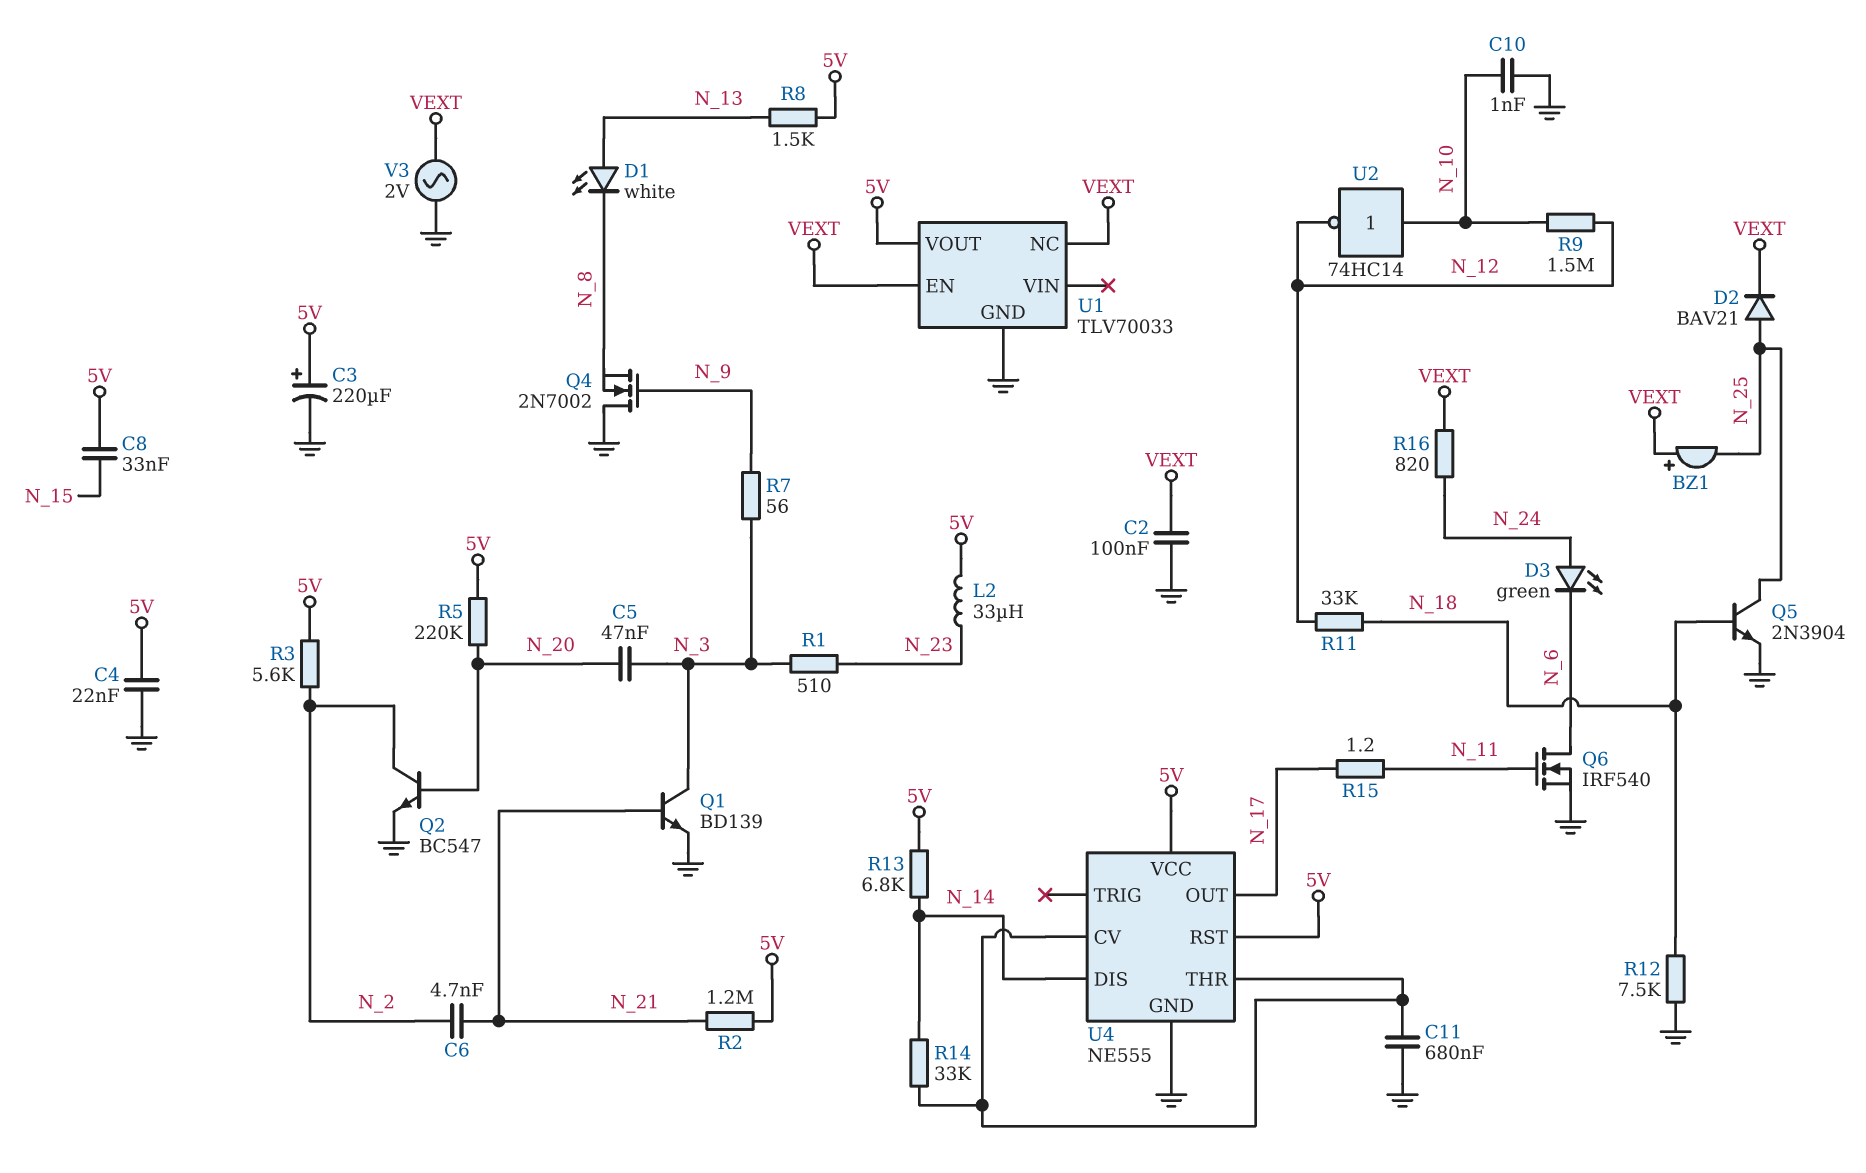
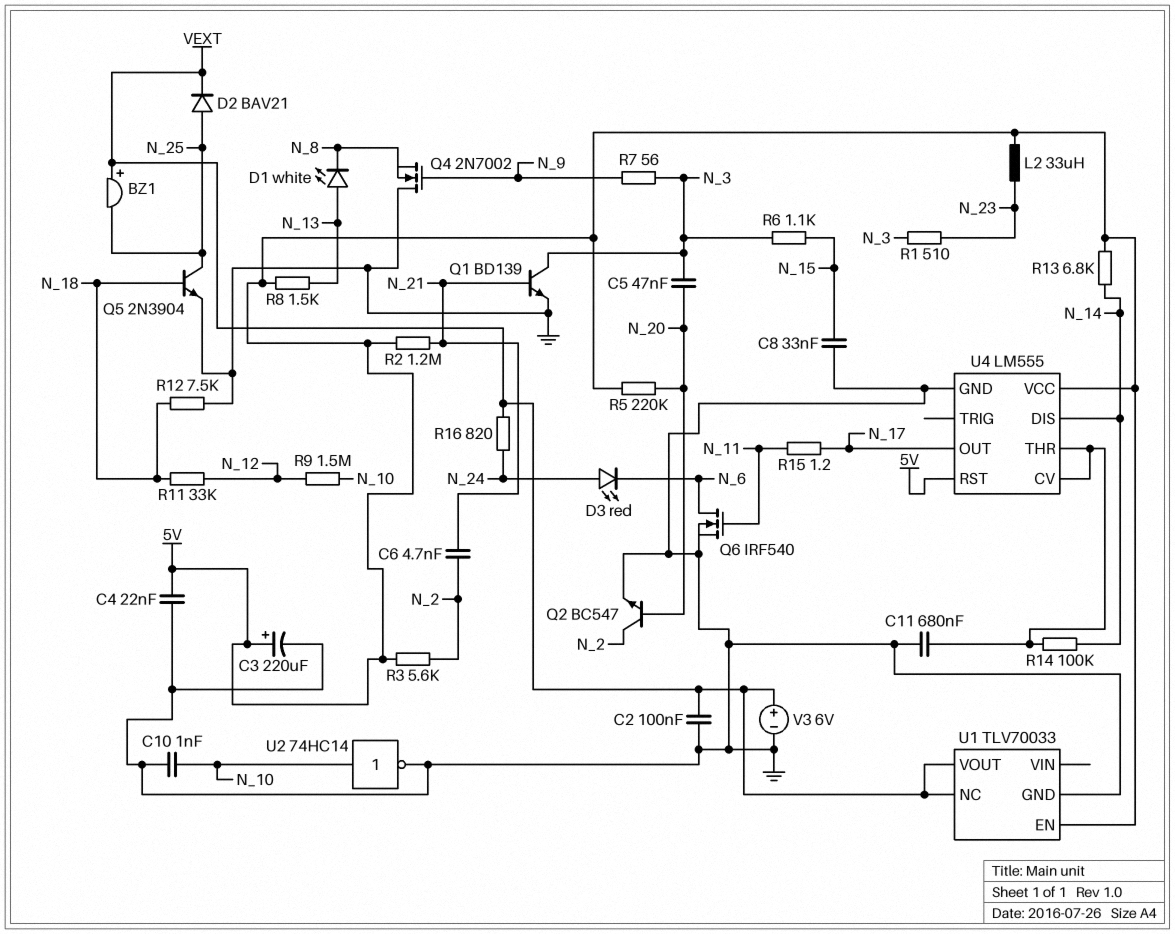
C8: 33nF (5V, N_15) -> 33nF (GND, N_15)
D3: LED green (A N_24, K N_6) -> LED red (A N_24, K N_6)
R6: none -> 1.1k (N_3, N_15)
R14: 33k (N_14, U4/CV) -> 100k (N_14, U4/CV)
U1 pin EN: VEXT -> 5V
U1 pin VOUT: 5V -> VEXT
U2: NOT 74HC14 (in N_10, out N_12) -> NOT 74HC14 (in N_10, out GND)
U4: NE555 -> LM555
V3: AC 2V (GND, VEXT) -> 6V (plus VEXT, minus GND)

